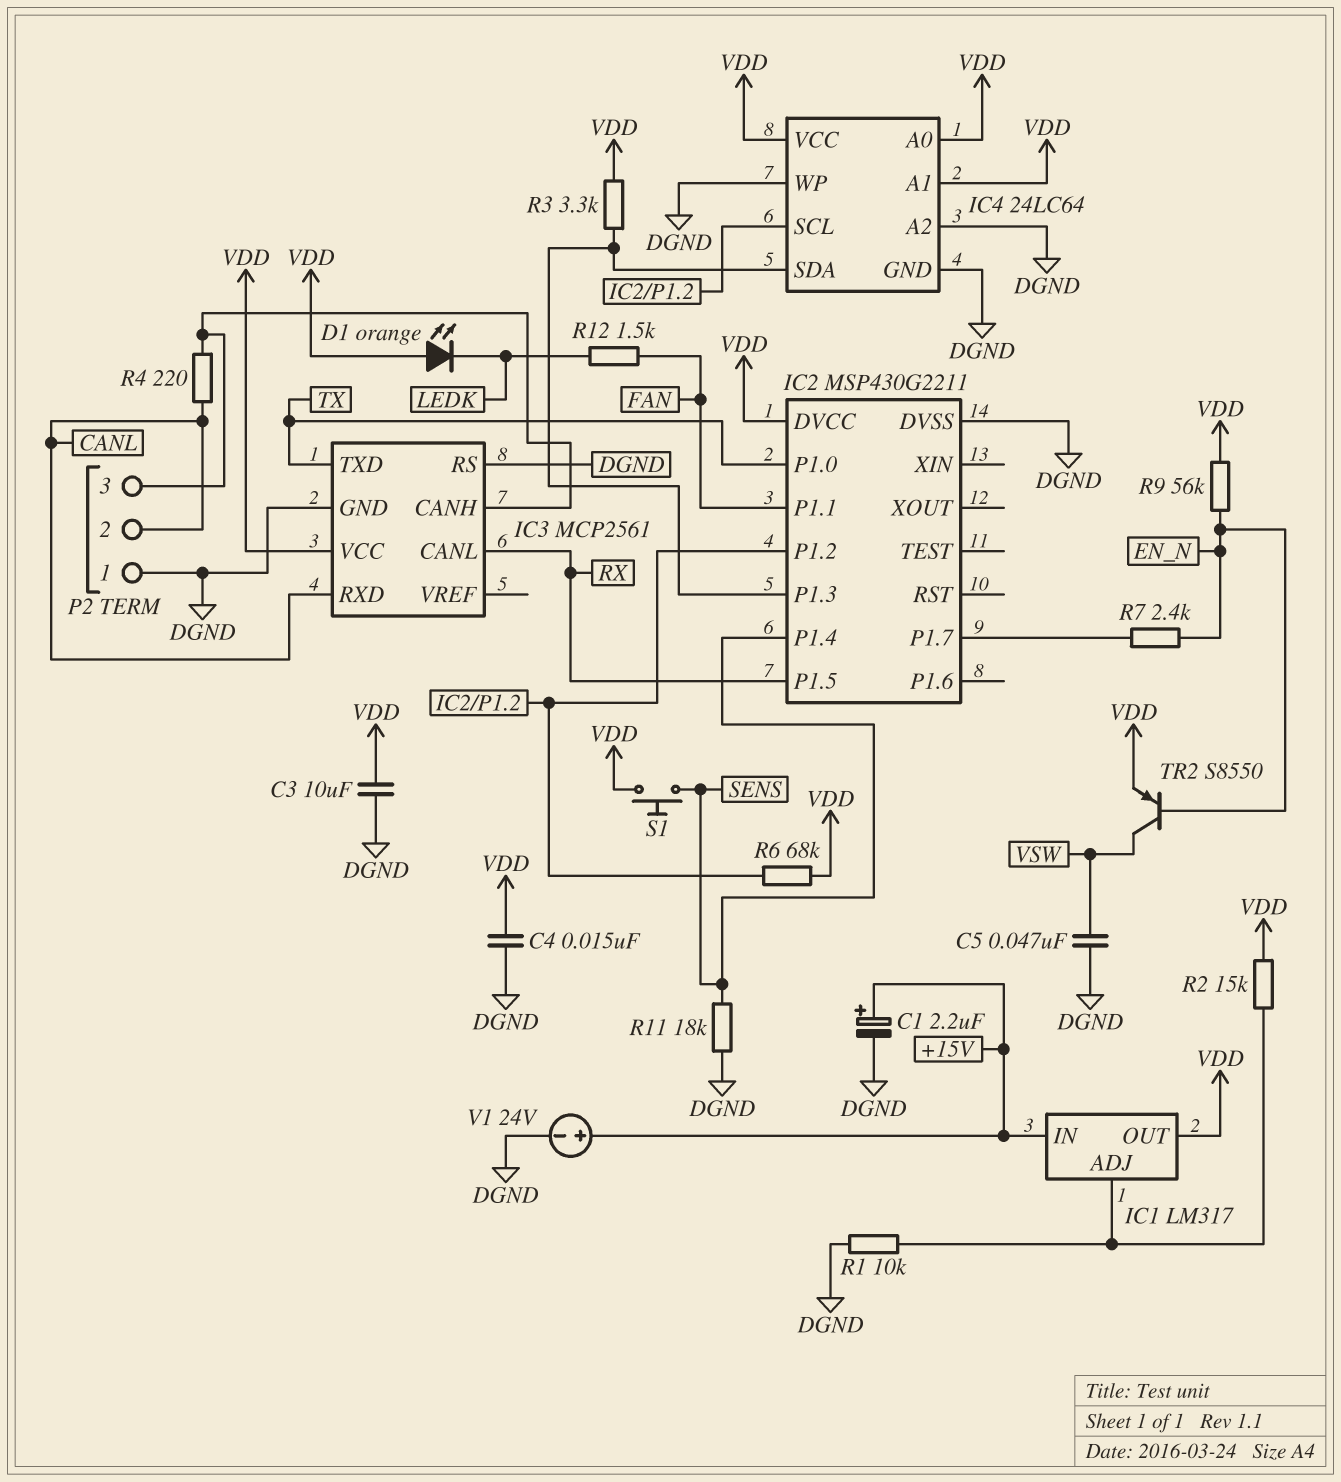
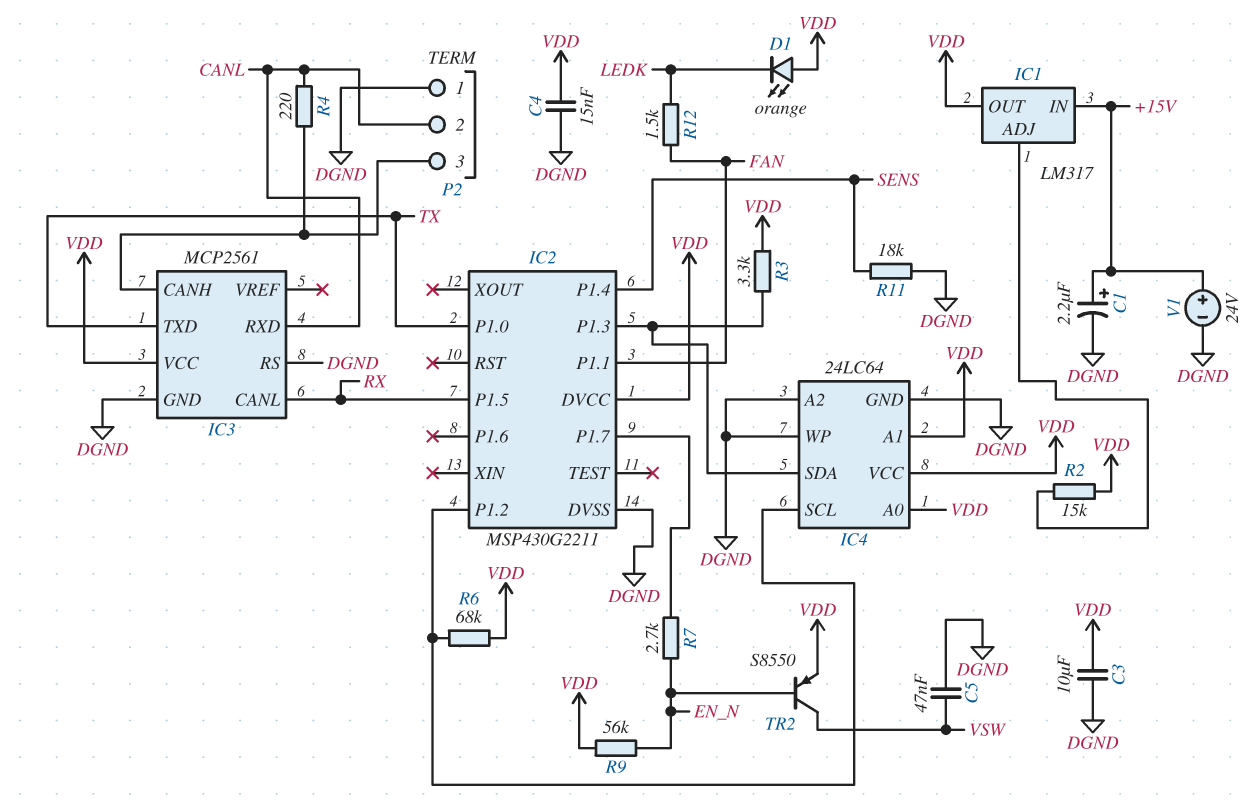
R1: 10k (DGND, IC1/ADJ) -> none
R7: 2.4k (EN_N, IC2/P1.7) -> 2.7k (EN_N, IC2/P1.7)
S1: button (SENS, VDD) -> none

